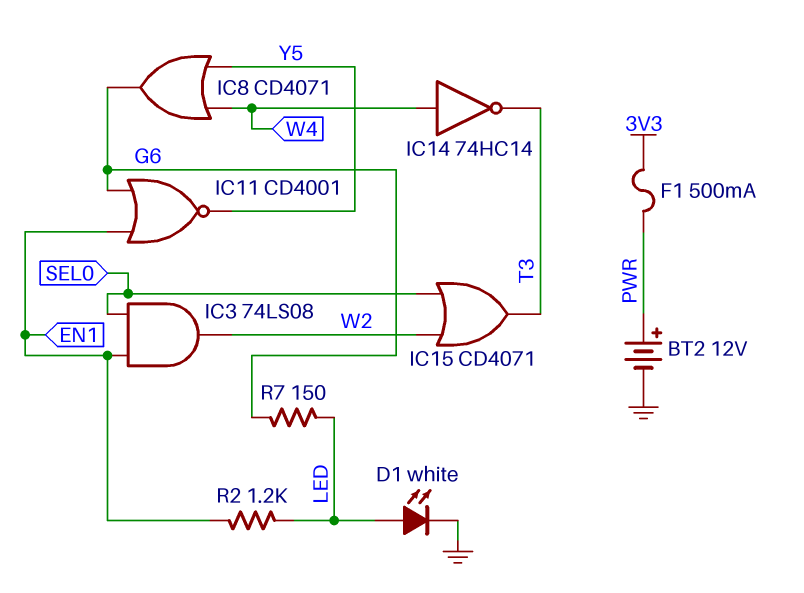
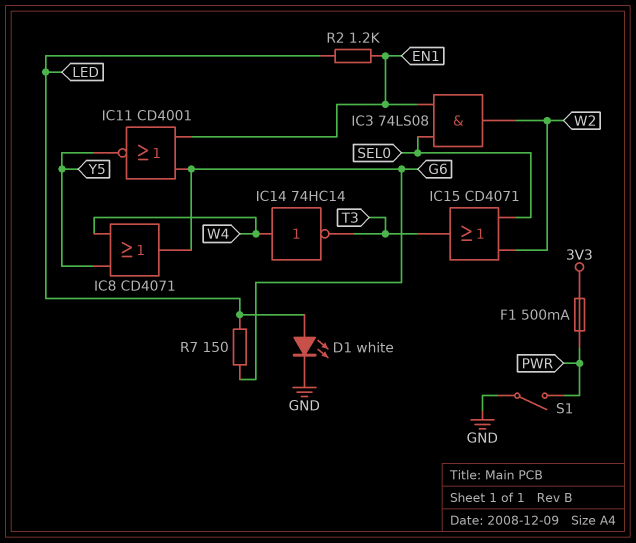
BT2: 12V (plus PWR, minus GND) -> none
S1: none -> switch (GND, PWR)

